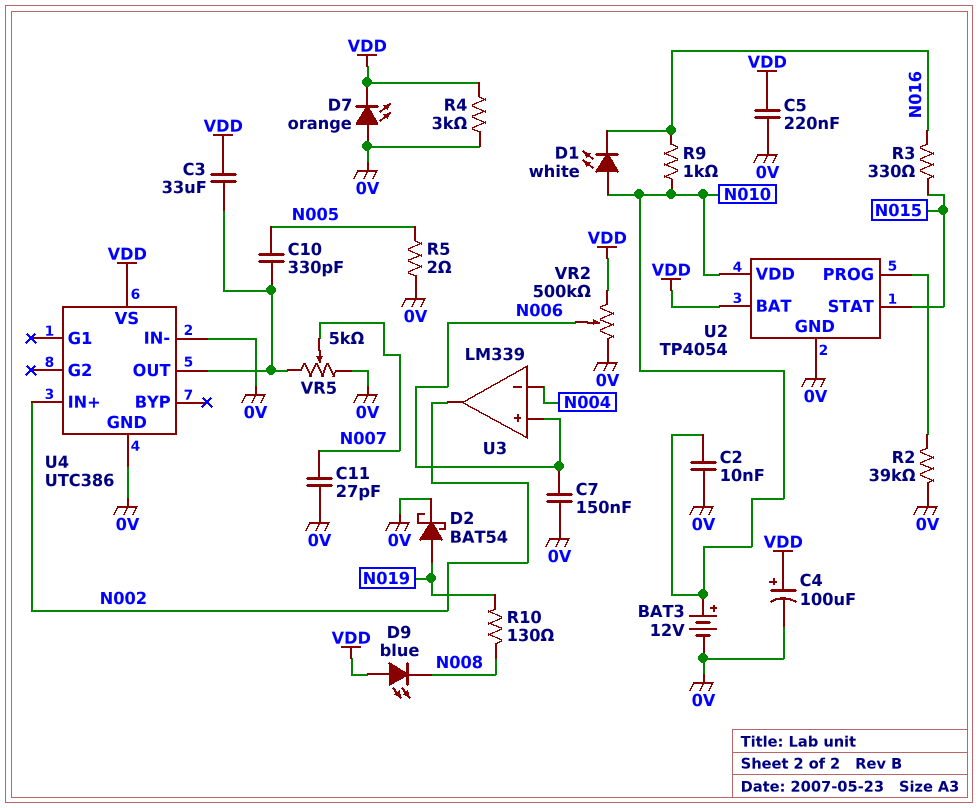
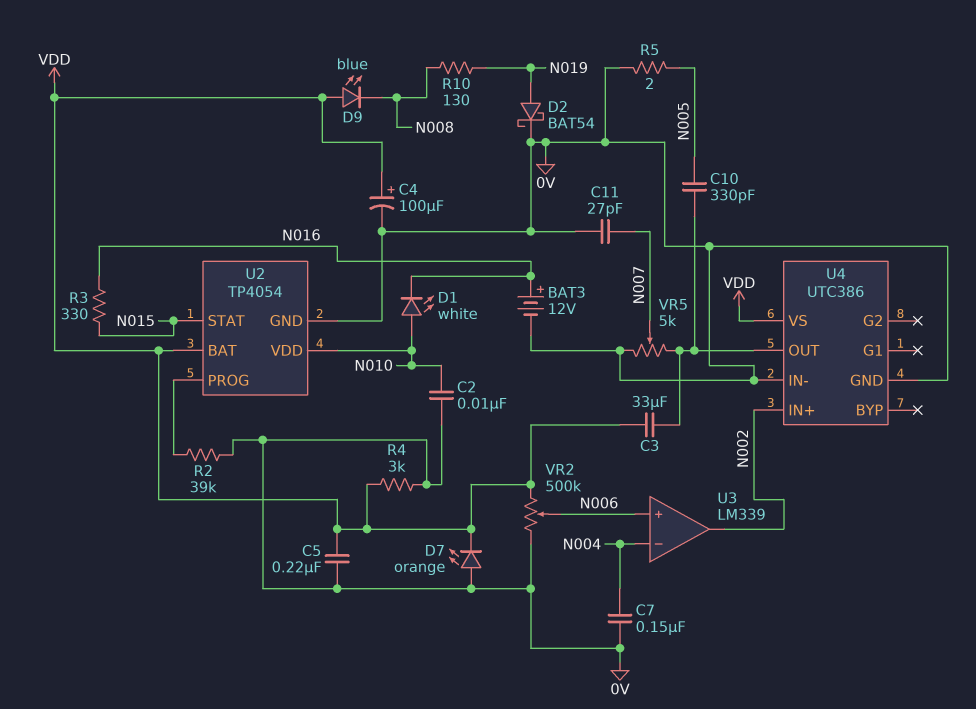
BAT3: 12V (plus N010, minus 0V) -> 12V (plus N016, minus 0V)
C7: 150nF (0V, N006) -> 150nF (0V, N004)
R9: 1k (N010, N016) -> none

